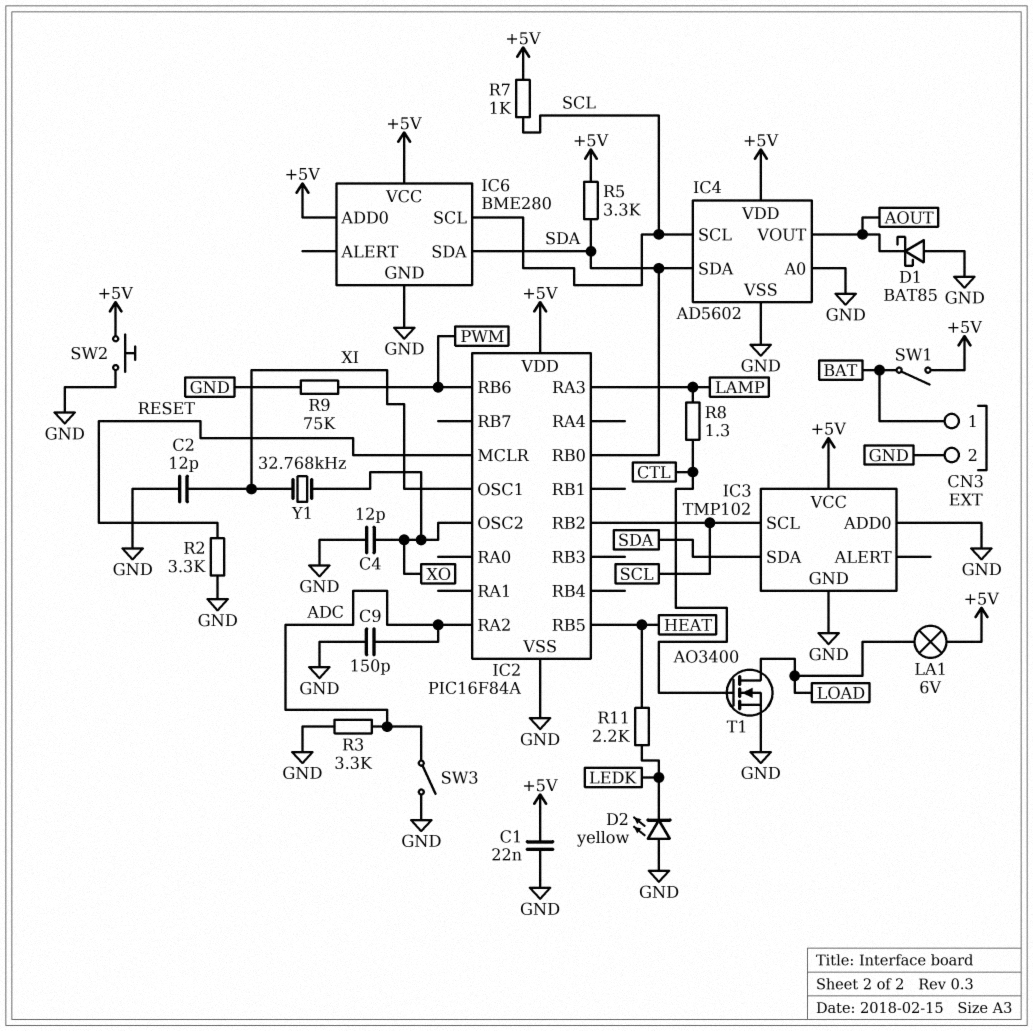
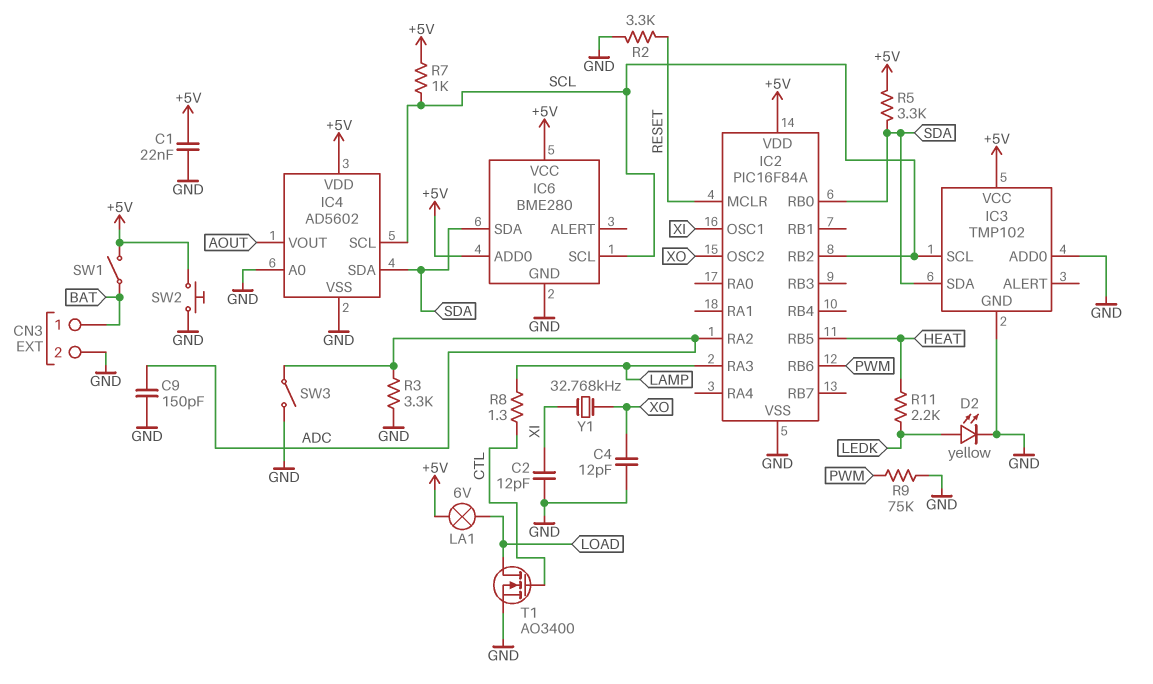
D1: schottky BAT85 (A GND, K AOUT) -> none
D2: LED yellow (A GND, K LEDK) -> LED yellow (A LEDK, K GND)

